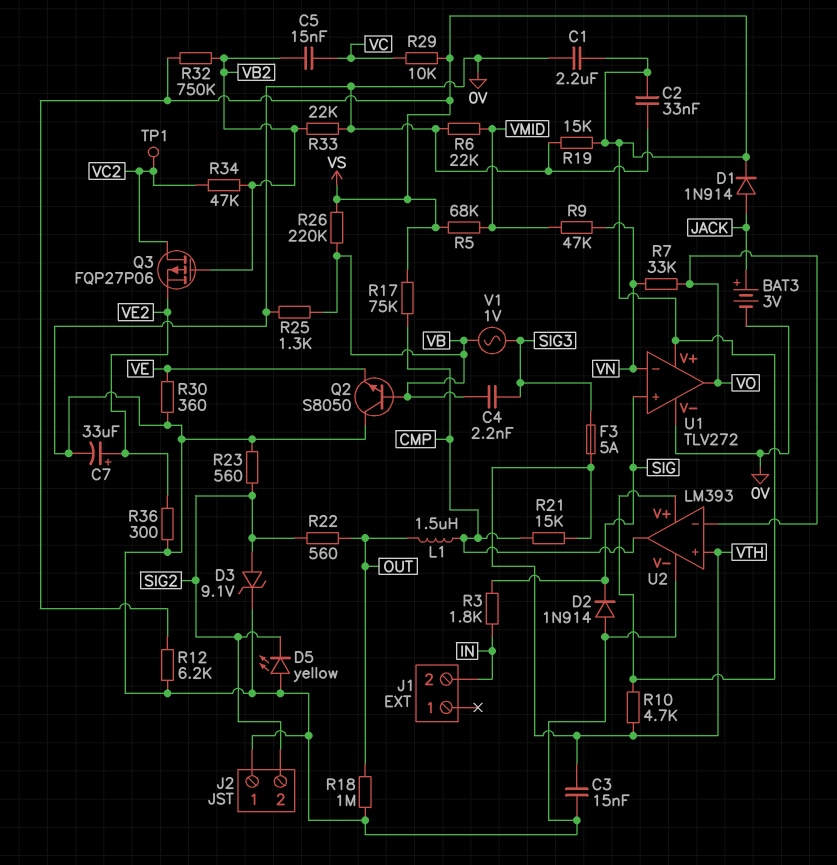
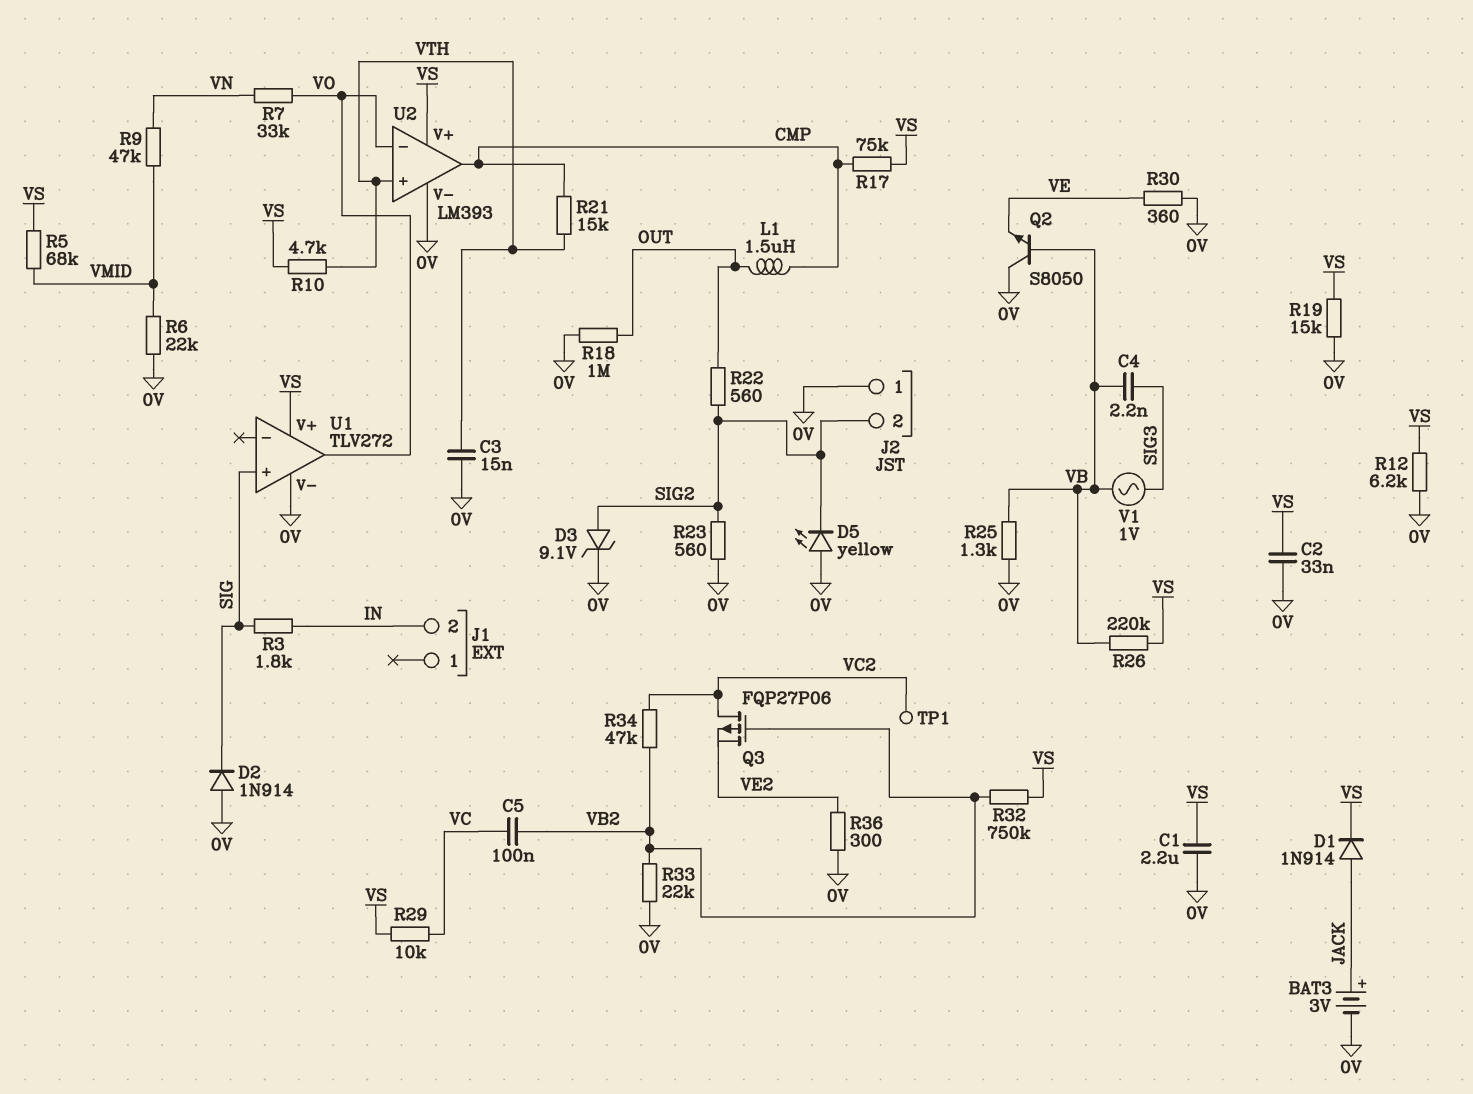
C5: 15nF (VB2, VC) -> 100nF (VB2, VC)
C7: 33uF (plus VE2, minus 0V) -> none
F3: 5A (SIG3, VTH) -> none
U1 pin in-: VN -> none

